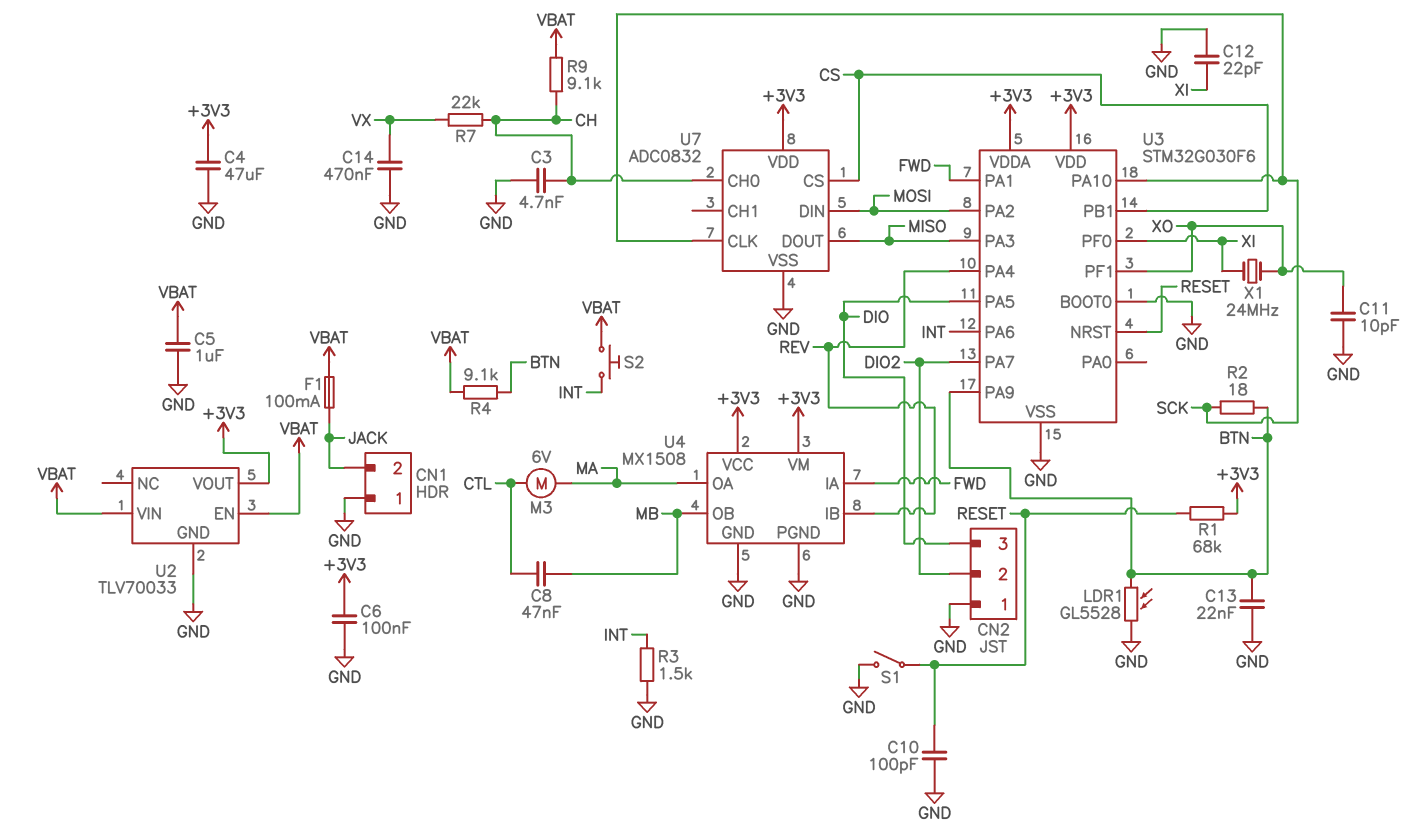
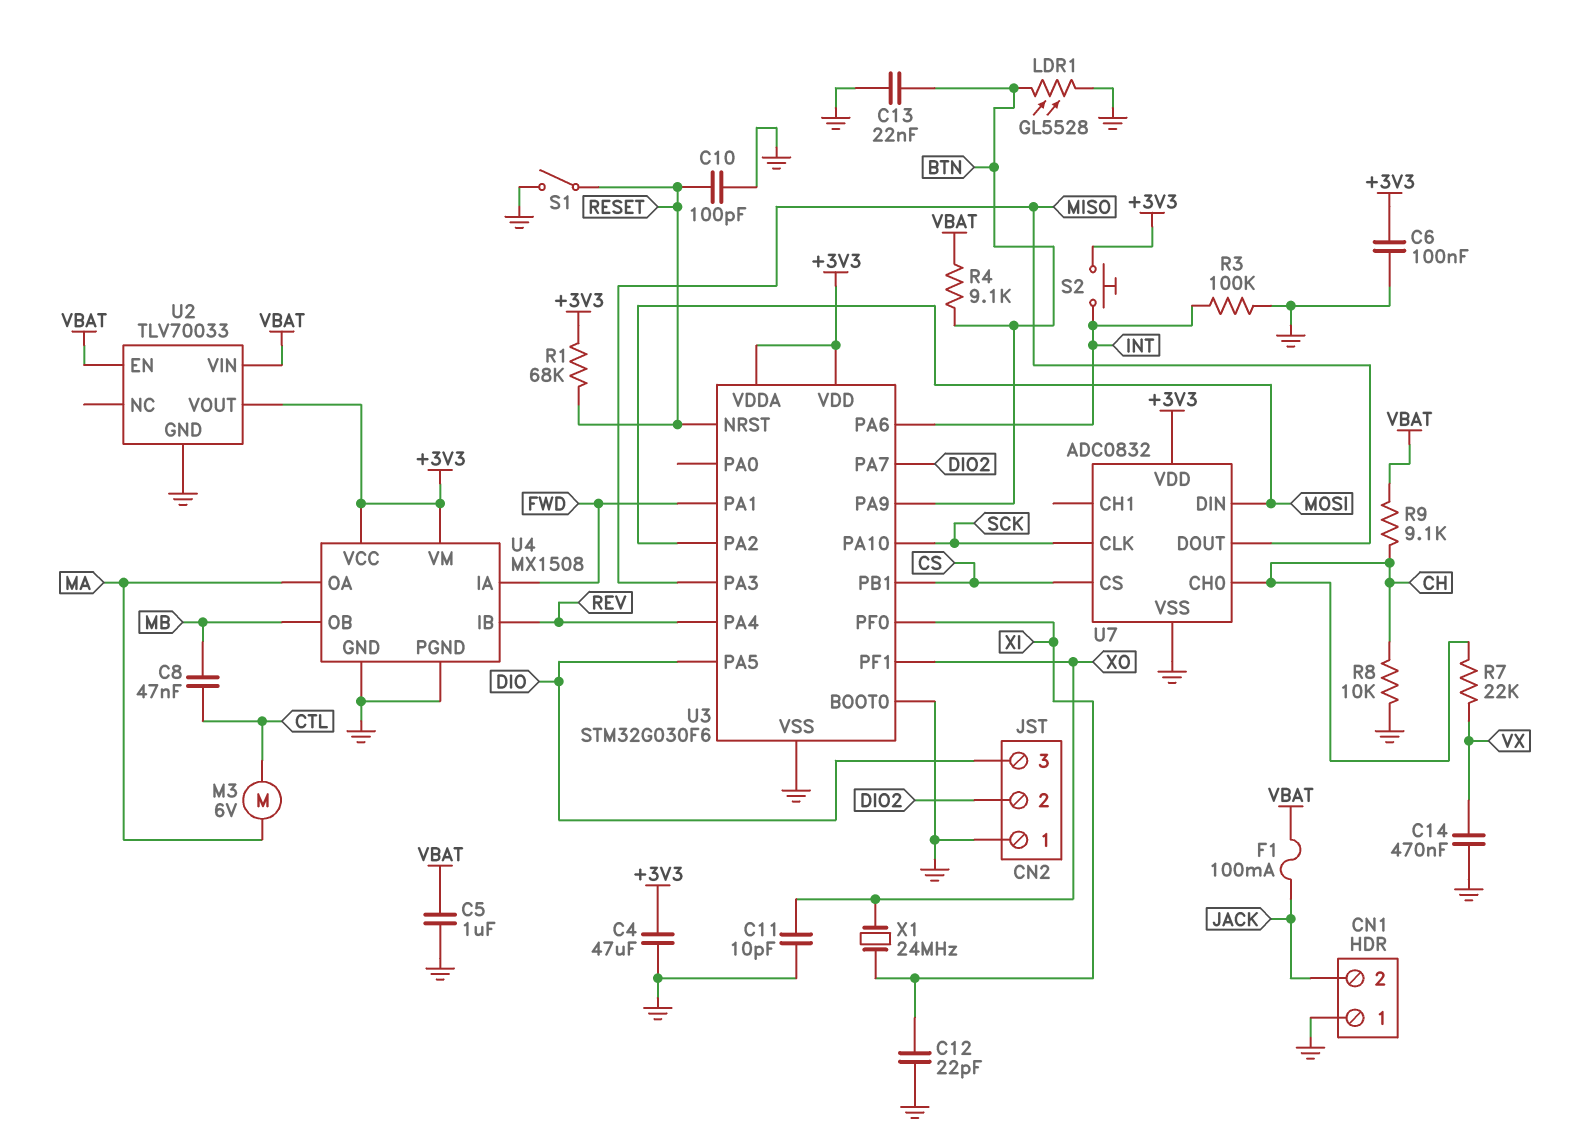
C3: 4.7nF (CH, GND) -> none
R2: 18 (BTN, SCK) -> none
R3: 1.5k (GND, INT) -> 100k (GND, INT)
R8: none -> 10k (CH, GND)
S2: button (INT, VBAT) -> button (+3V3, INT)

